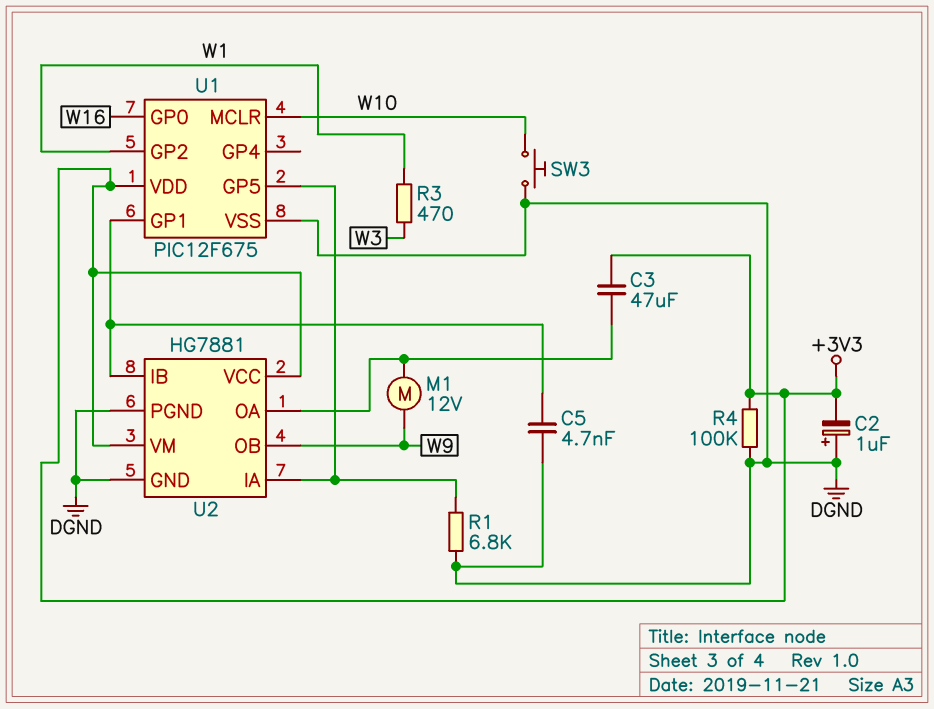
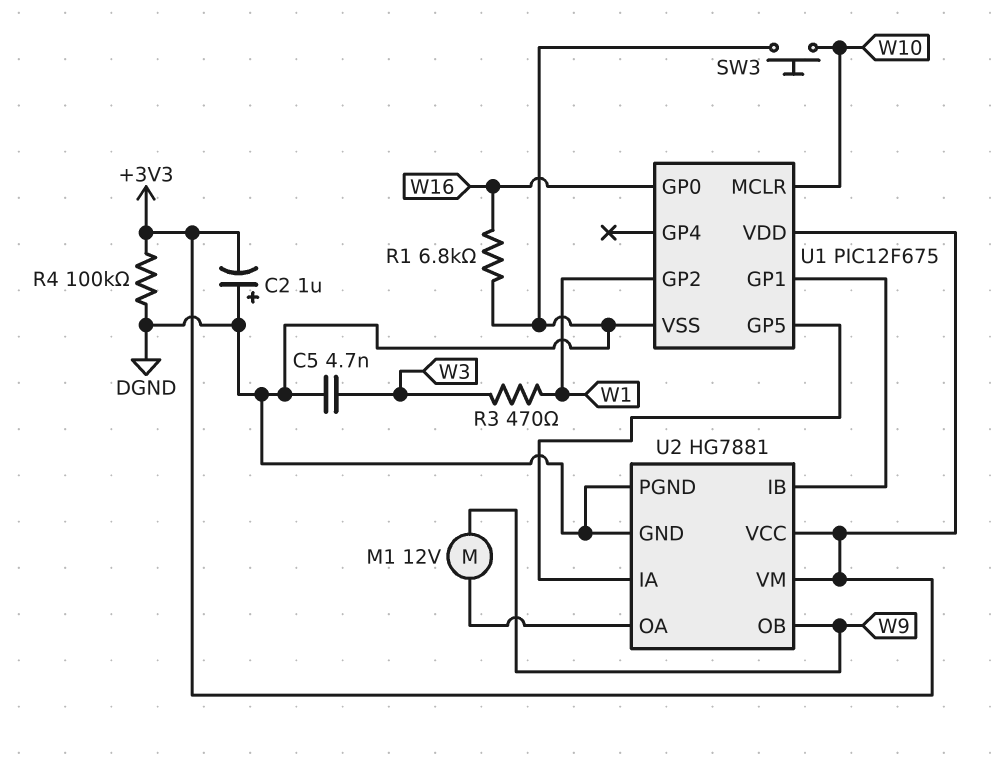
C3: 47uF (+3V3, U2/OA) -> none
C5: 4.7nF (DGND, U1/GP1) -> 4.7nF (DGND, W3)
R1: 6.8k (DGND, U1/GP5) -> 6.8k (DGND, W16)

